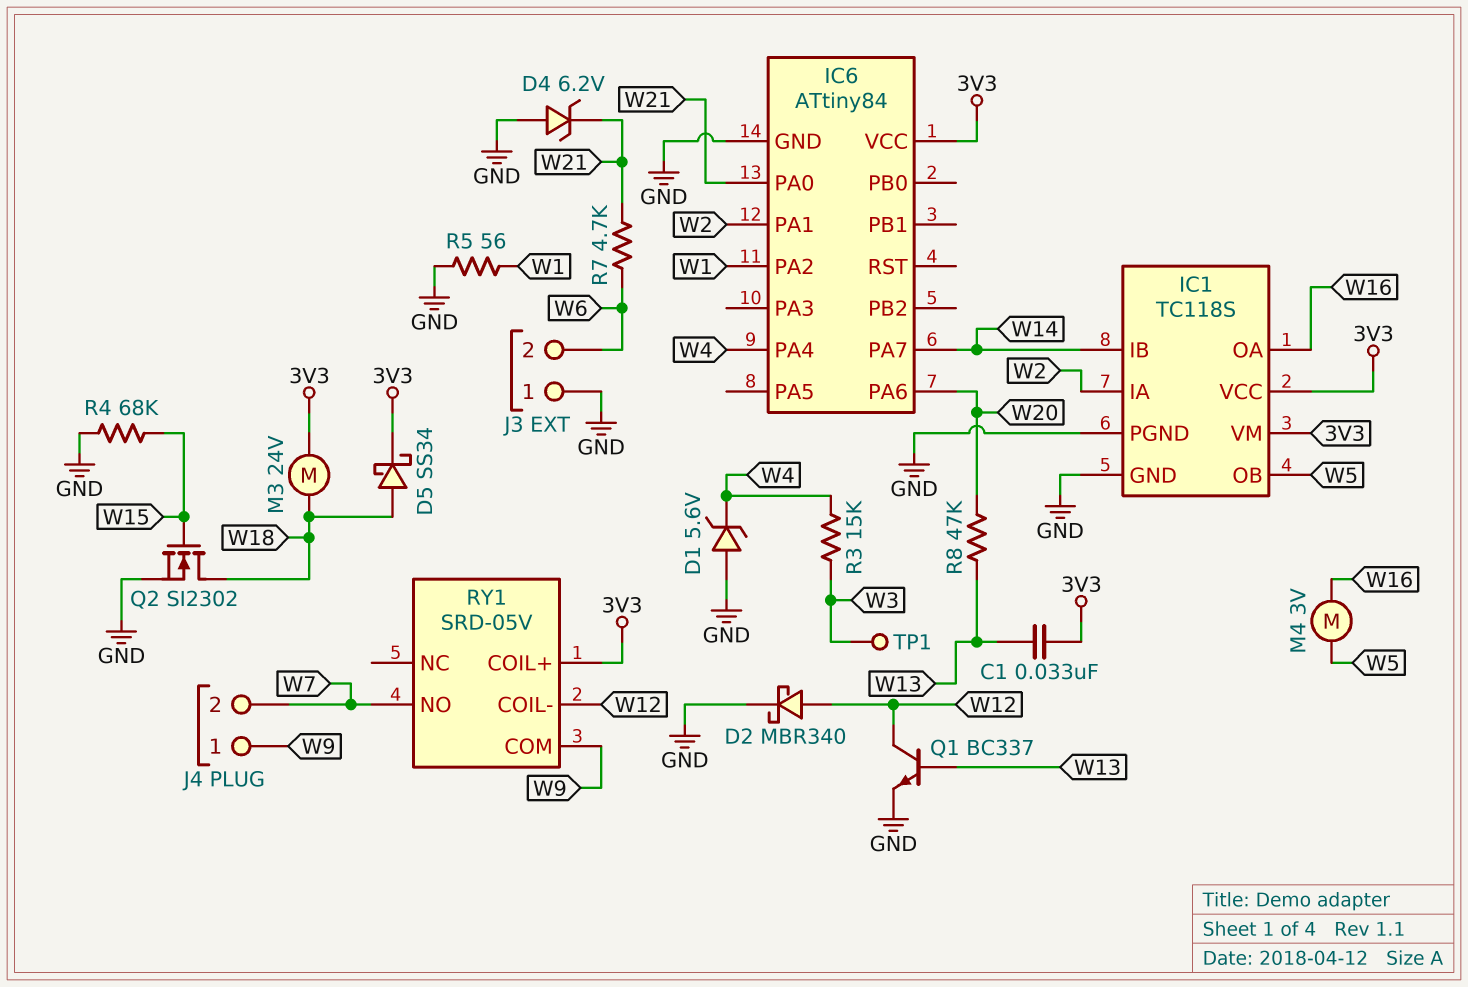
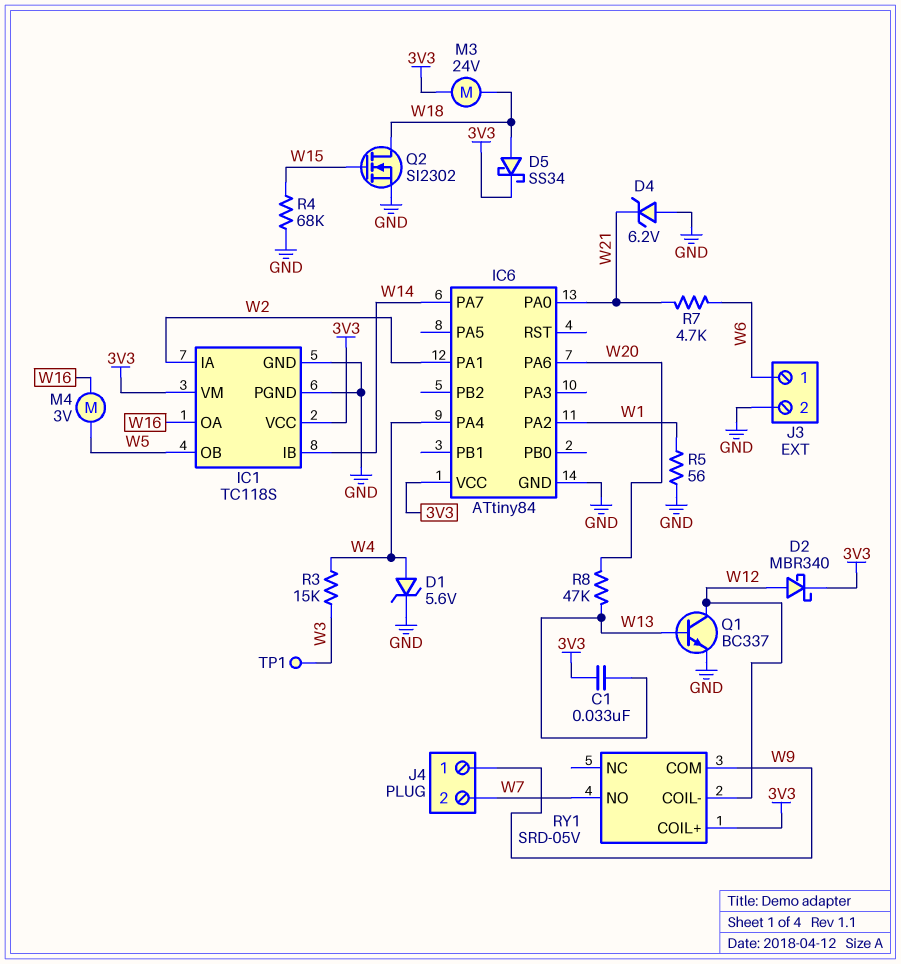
D1: zener 5.6V (A GND, K W4) -> zener 5.6V (A W4, K GND)
D2: schottky MBR340 (A W12, K GND) -> schottky MBR340 (A W12, K 3V3)
J3 pin 1: GND -> W6
J3 pin 2: W6 -> GND

